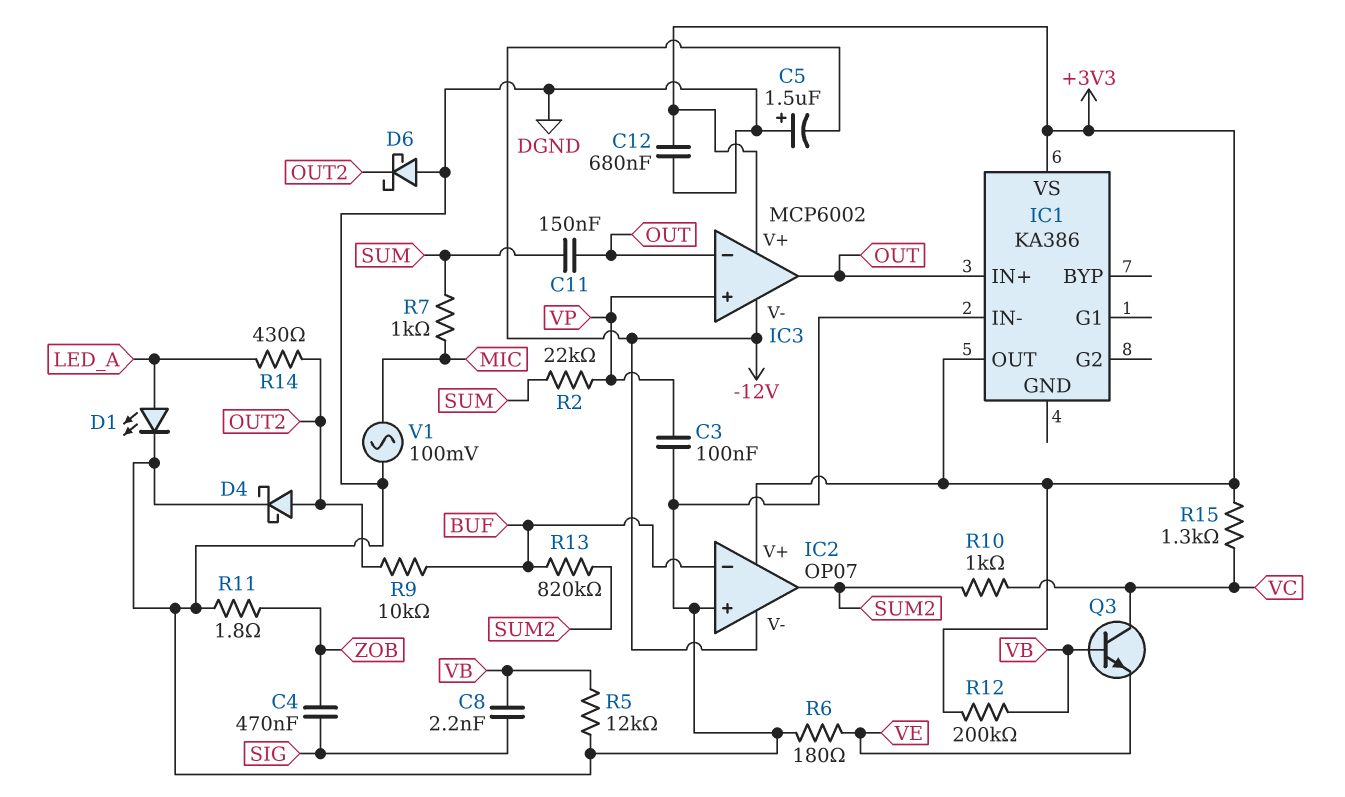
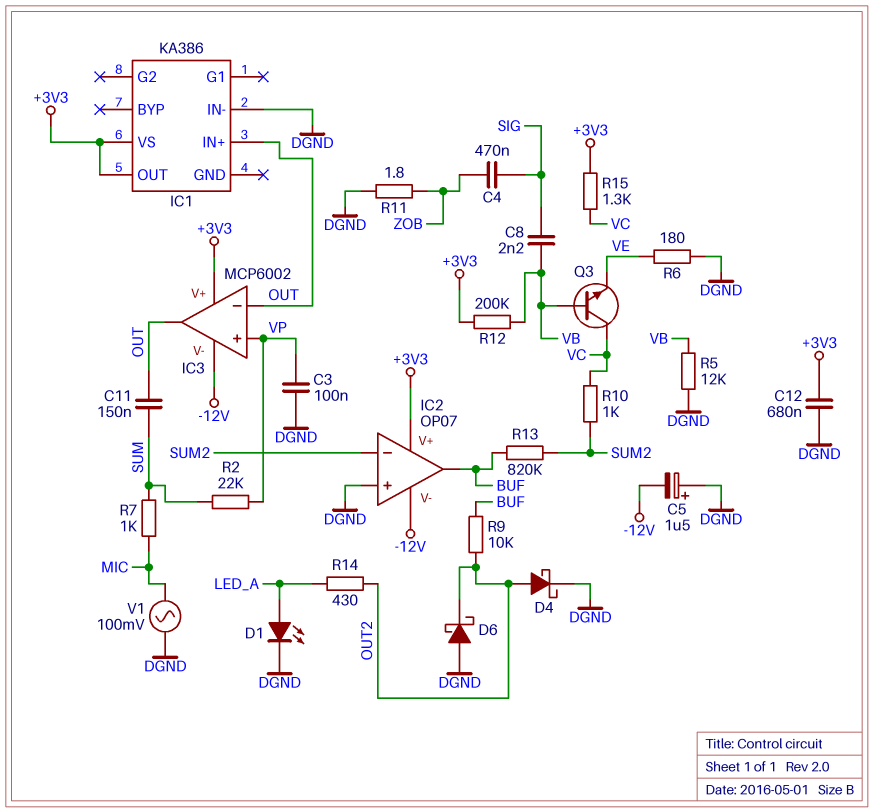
IC2 pin in-: BUF -> SUM2
IC2 pin out: SUM2 -> BUF

